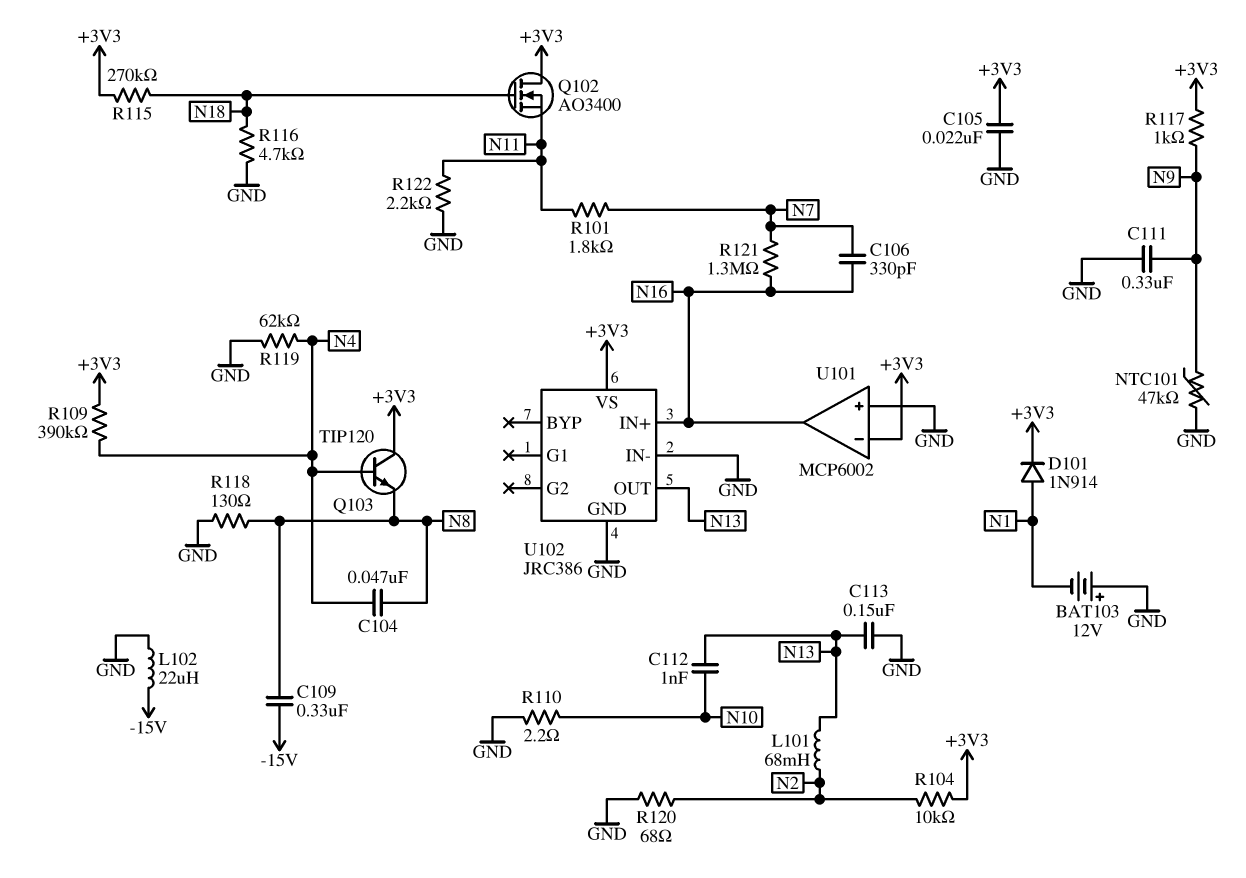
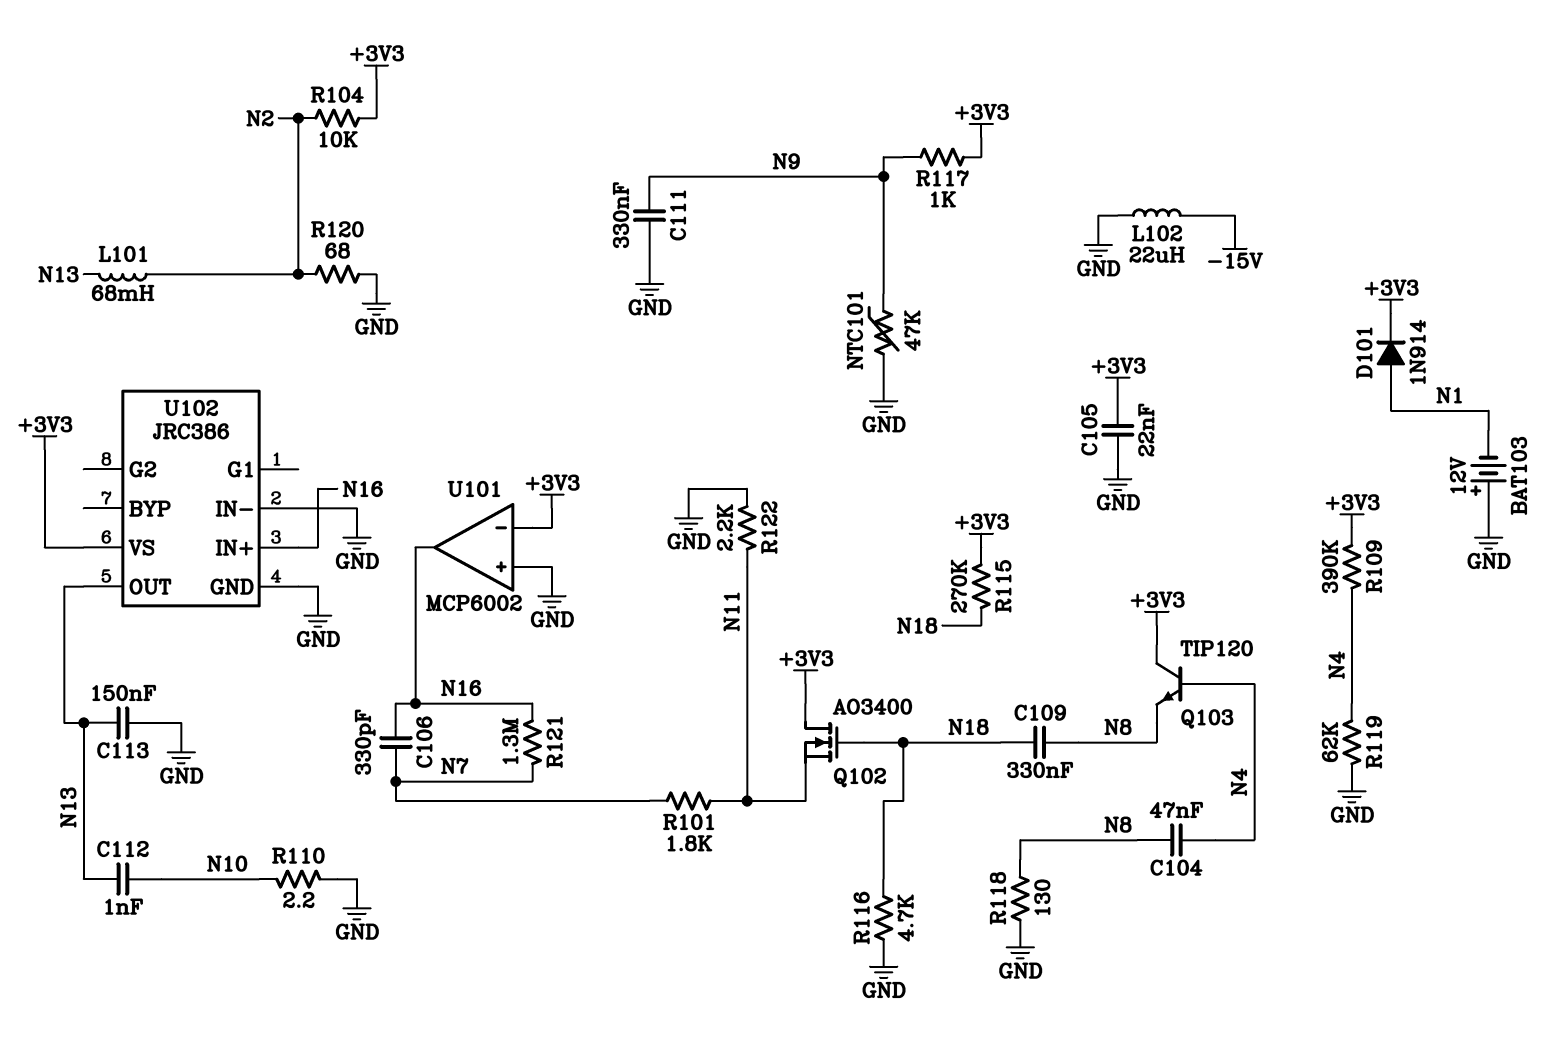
C109: 330nF (-15V, N8) -> 330nF (N8, N18)

